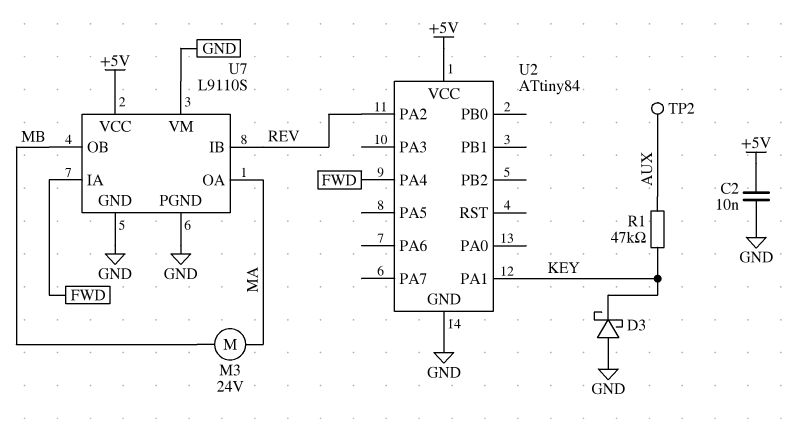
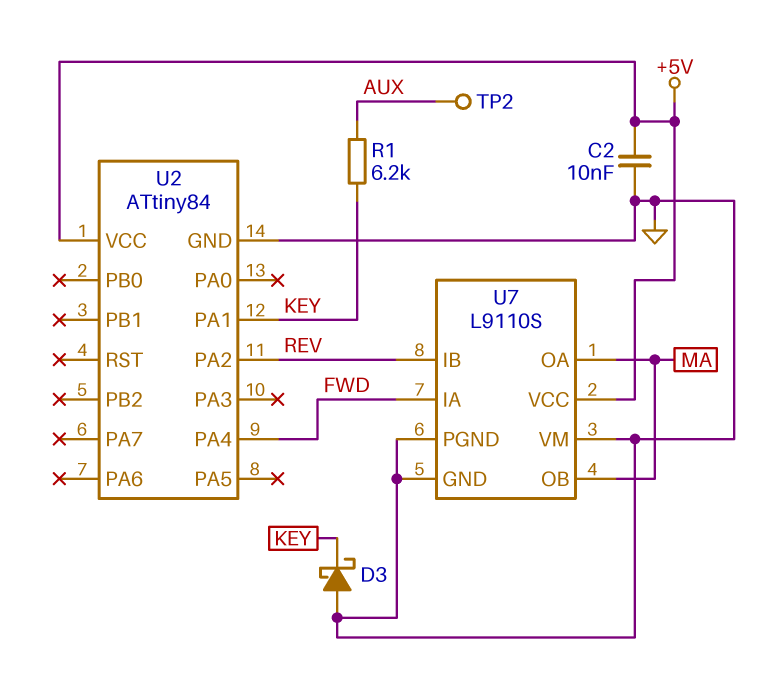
M3: motor 24V (MA, MB) -> none
R1: 47k (AUX, KEY) -> 6.2k (AUX, KEY)
U7 pin OB: MB -> MA

